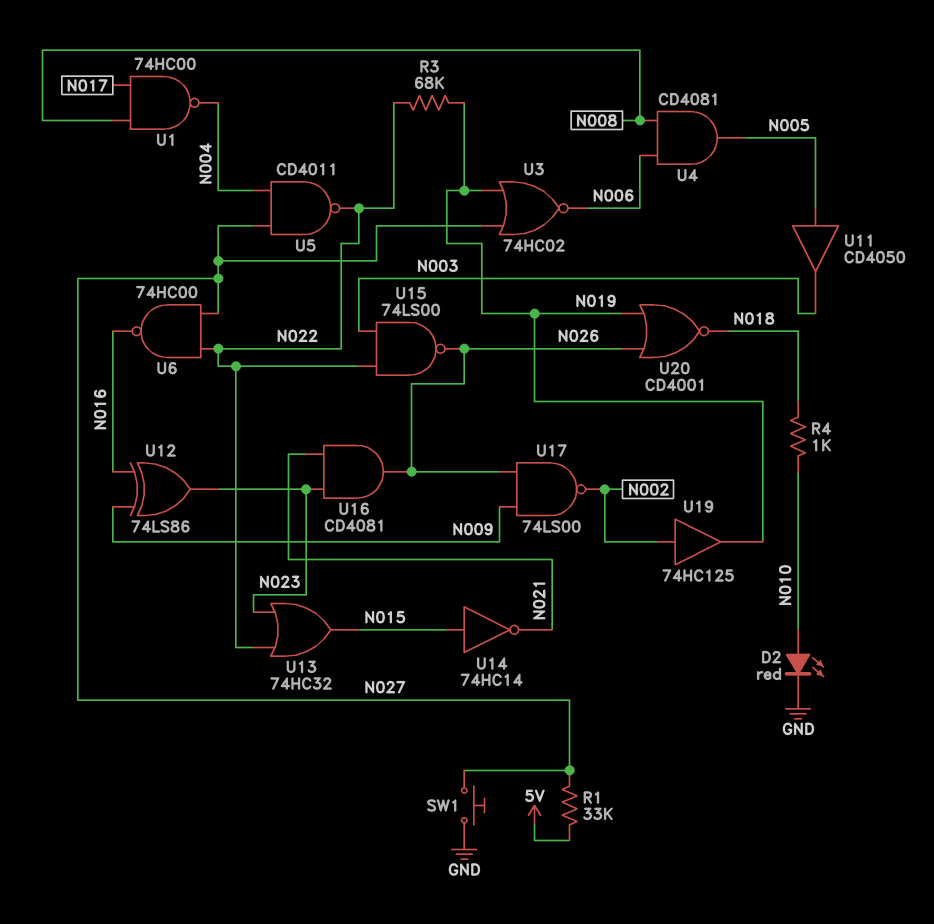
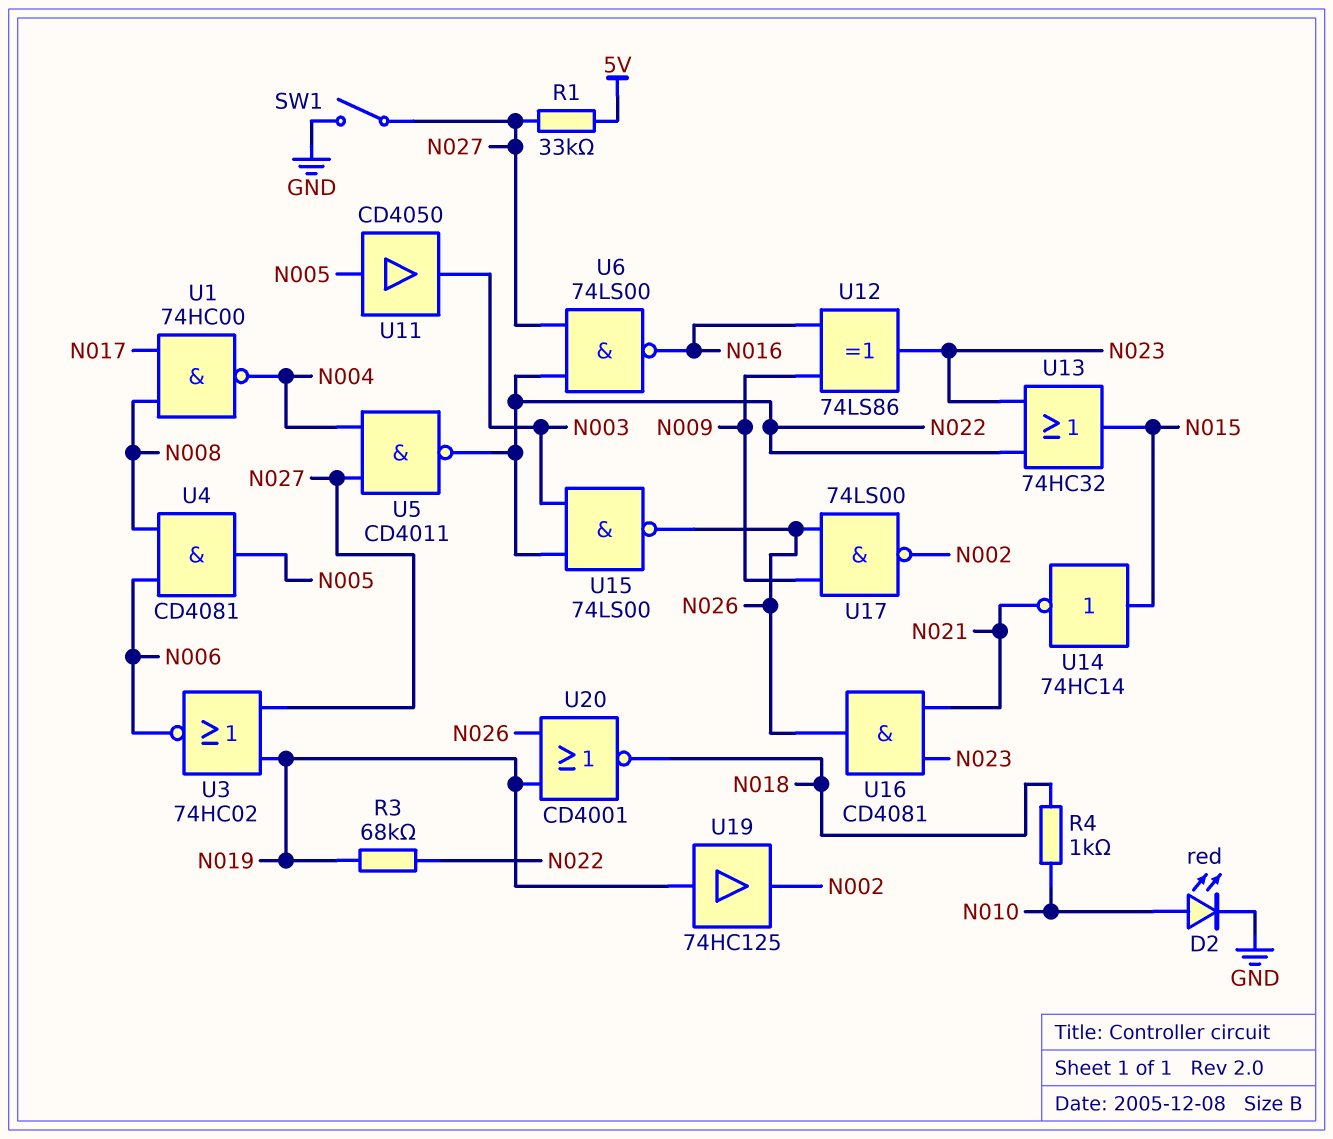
SW1: button (GND, N027) -> switch (GND, N027)
U6: NAND 74HC00 (in N022, in N027, out N016) -> NAND 74LS00 (in N022, in N027, out N016)
U19: buffer 74HC125 (in N002, out N019) -> buffer 74HC125 (in N019, out N002)

